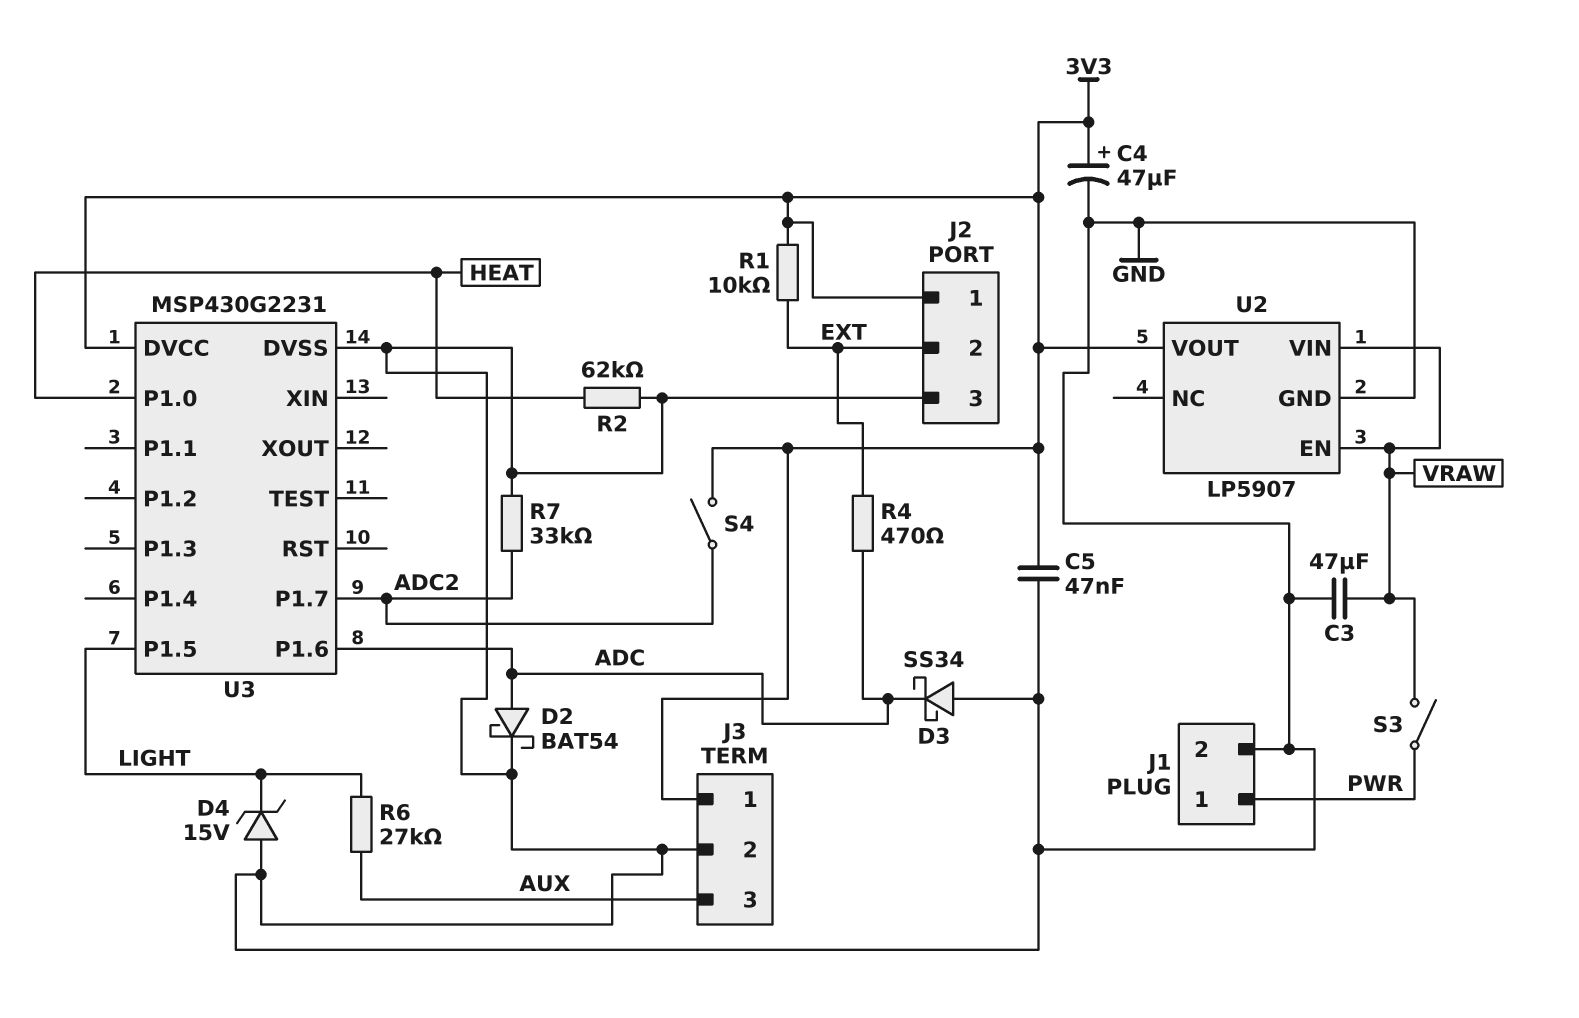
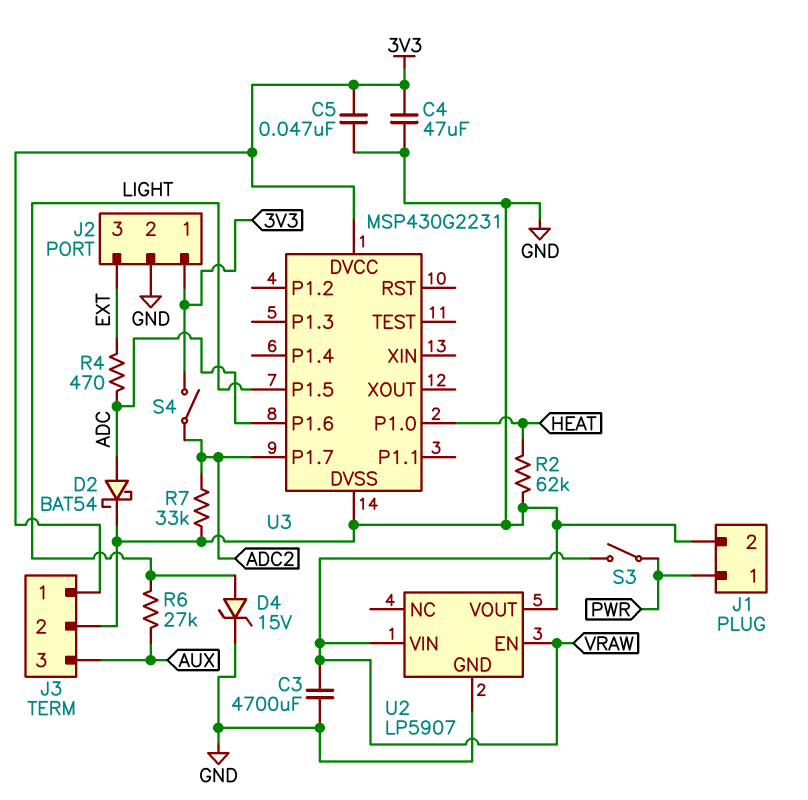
C3: 47uF (GND, VRAW) -> 4700uF (GND, VRAW)
C4: 47uF (plus 3V3, minus GND) -> 47uF (3V3, GND)
D3: schottky SS34 (A GND, K ADC) -> none
D4: zener 15V (A GND, K LIGHT) -> zener 15V (A LIGHT, K GND)
J2 pin 2: EXT -> GND
J2 pin 3: GND -> EXT
R1: 10k (3V3, EXT) -> none
U2 pin VOUT: 3V3 -> GND

